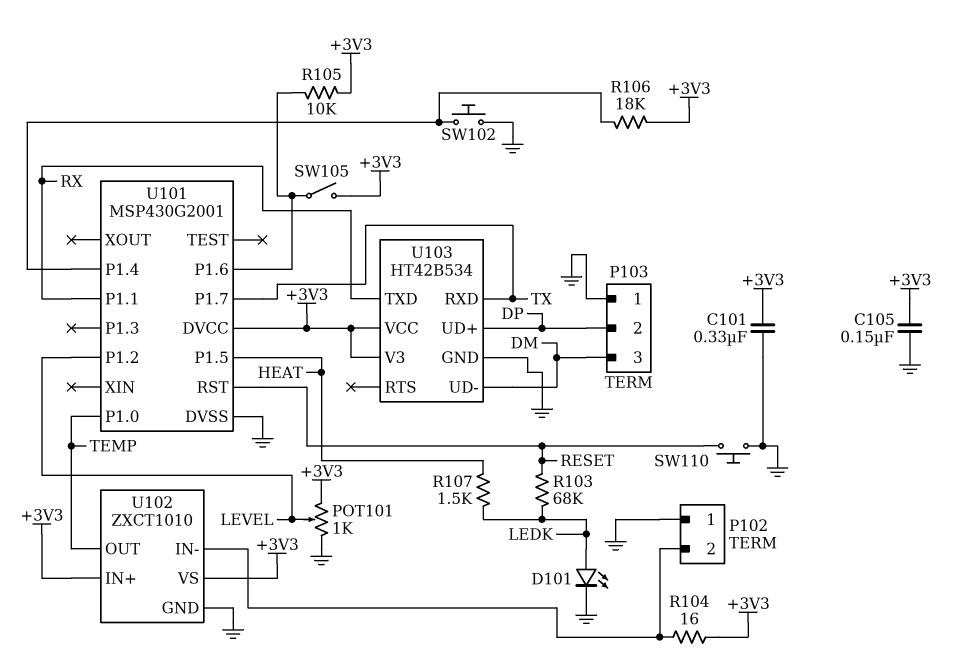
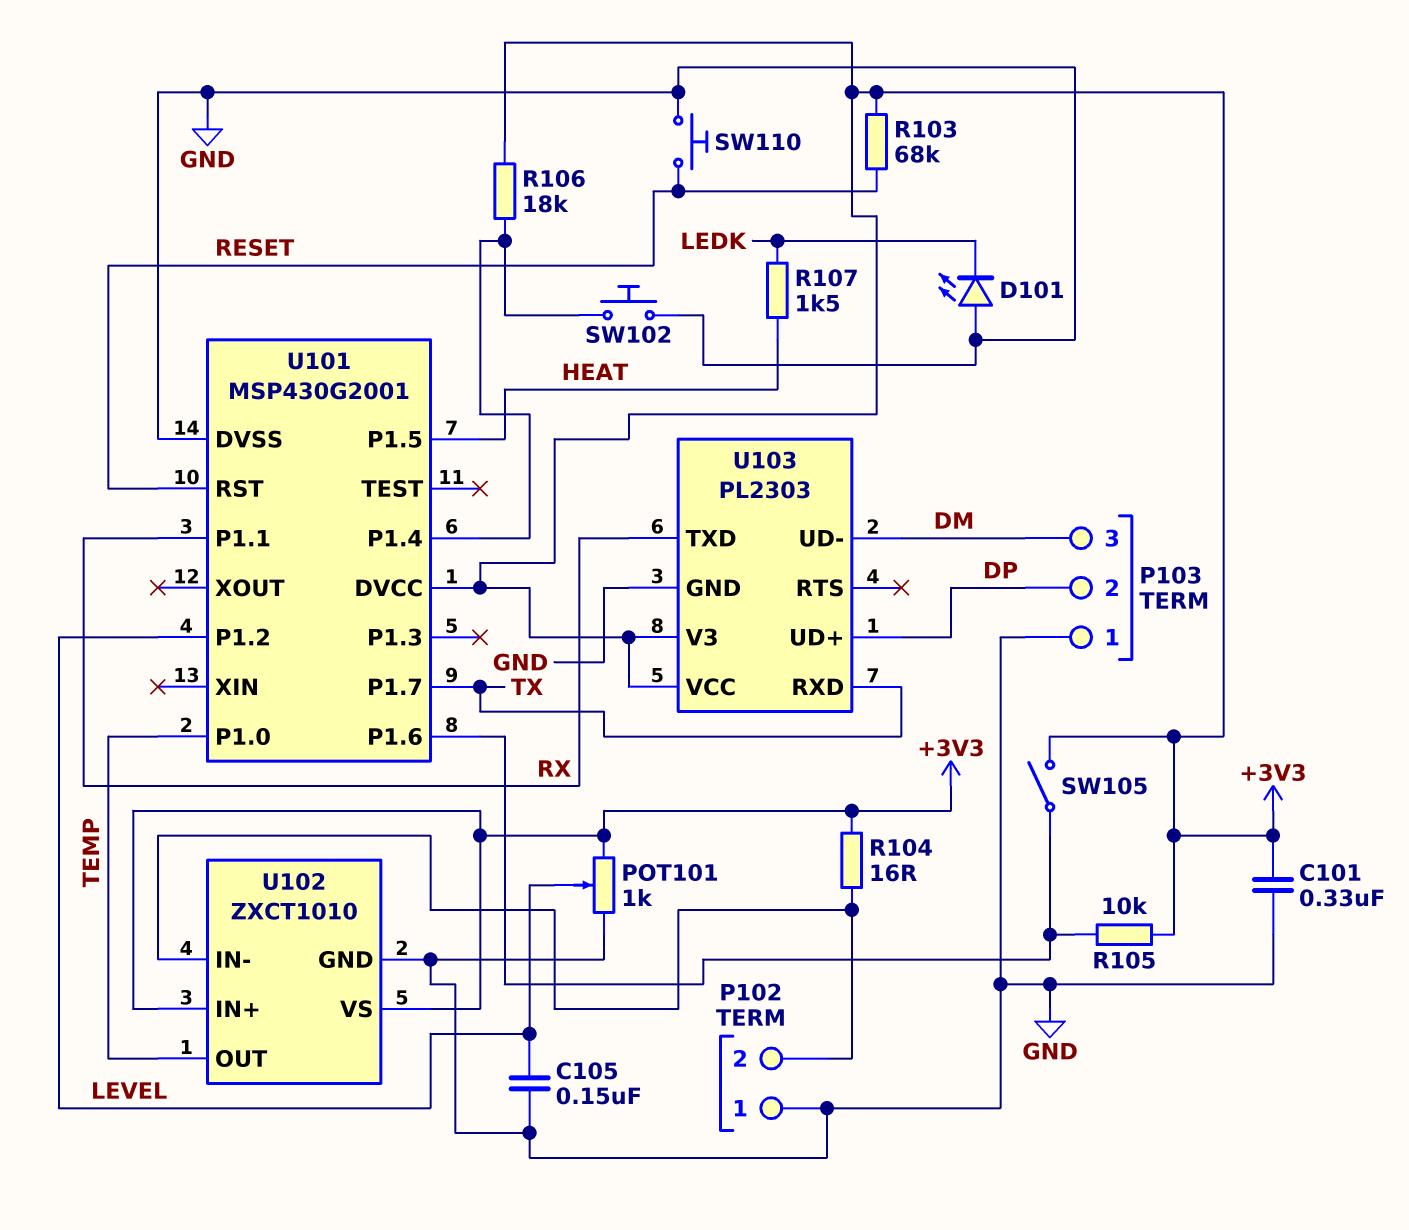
C105: 150nF (+3V3, GND) -> 150nF (GND, LEVEL)
D101: LED (A LEDK, K GND) -> LED (A GND, K LEDK)
R103: 68k (LEDK, RESET) -> 68k (+3V3, RESET)
U103: HT42B534 -> PL2303

